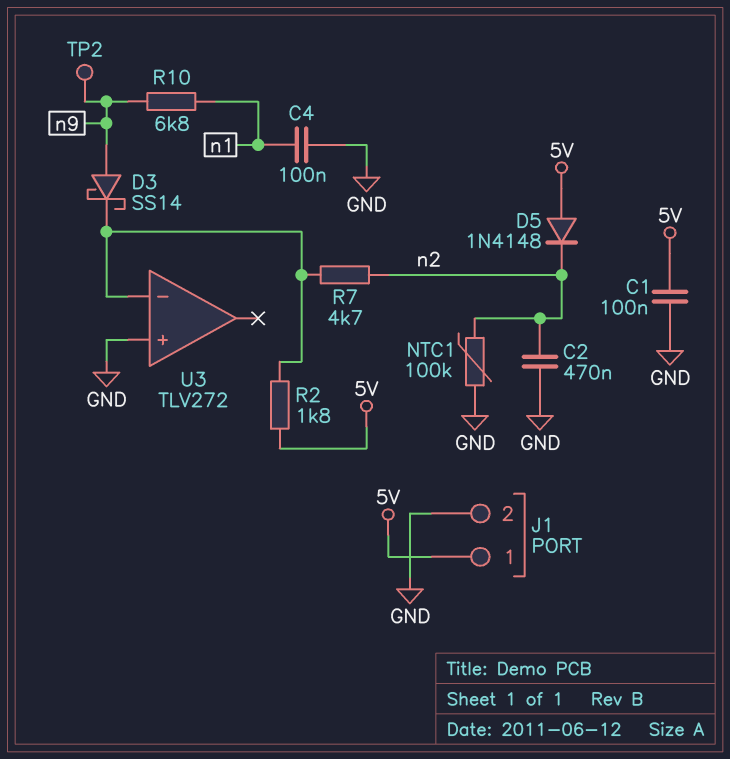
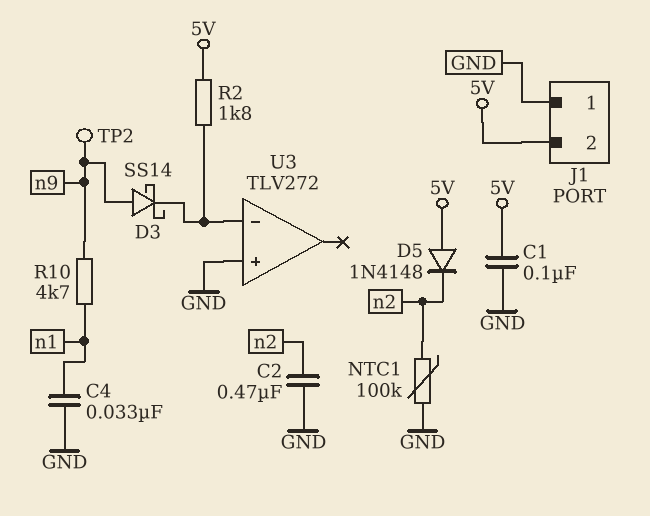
C4: 100nF (GND, n1) -> 33nF (GND, n1)
J1 pin 1: 5V -> GND
J1 pin 2: GND -> 5V
R7: 4.7k (U3/in-, n2) -> none
R10: 6.8k (n1, n9) -> 4.7k (n1, n9)

